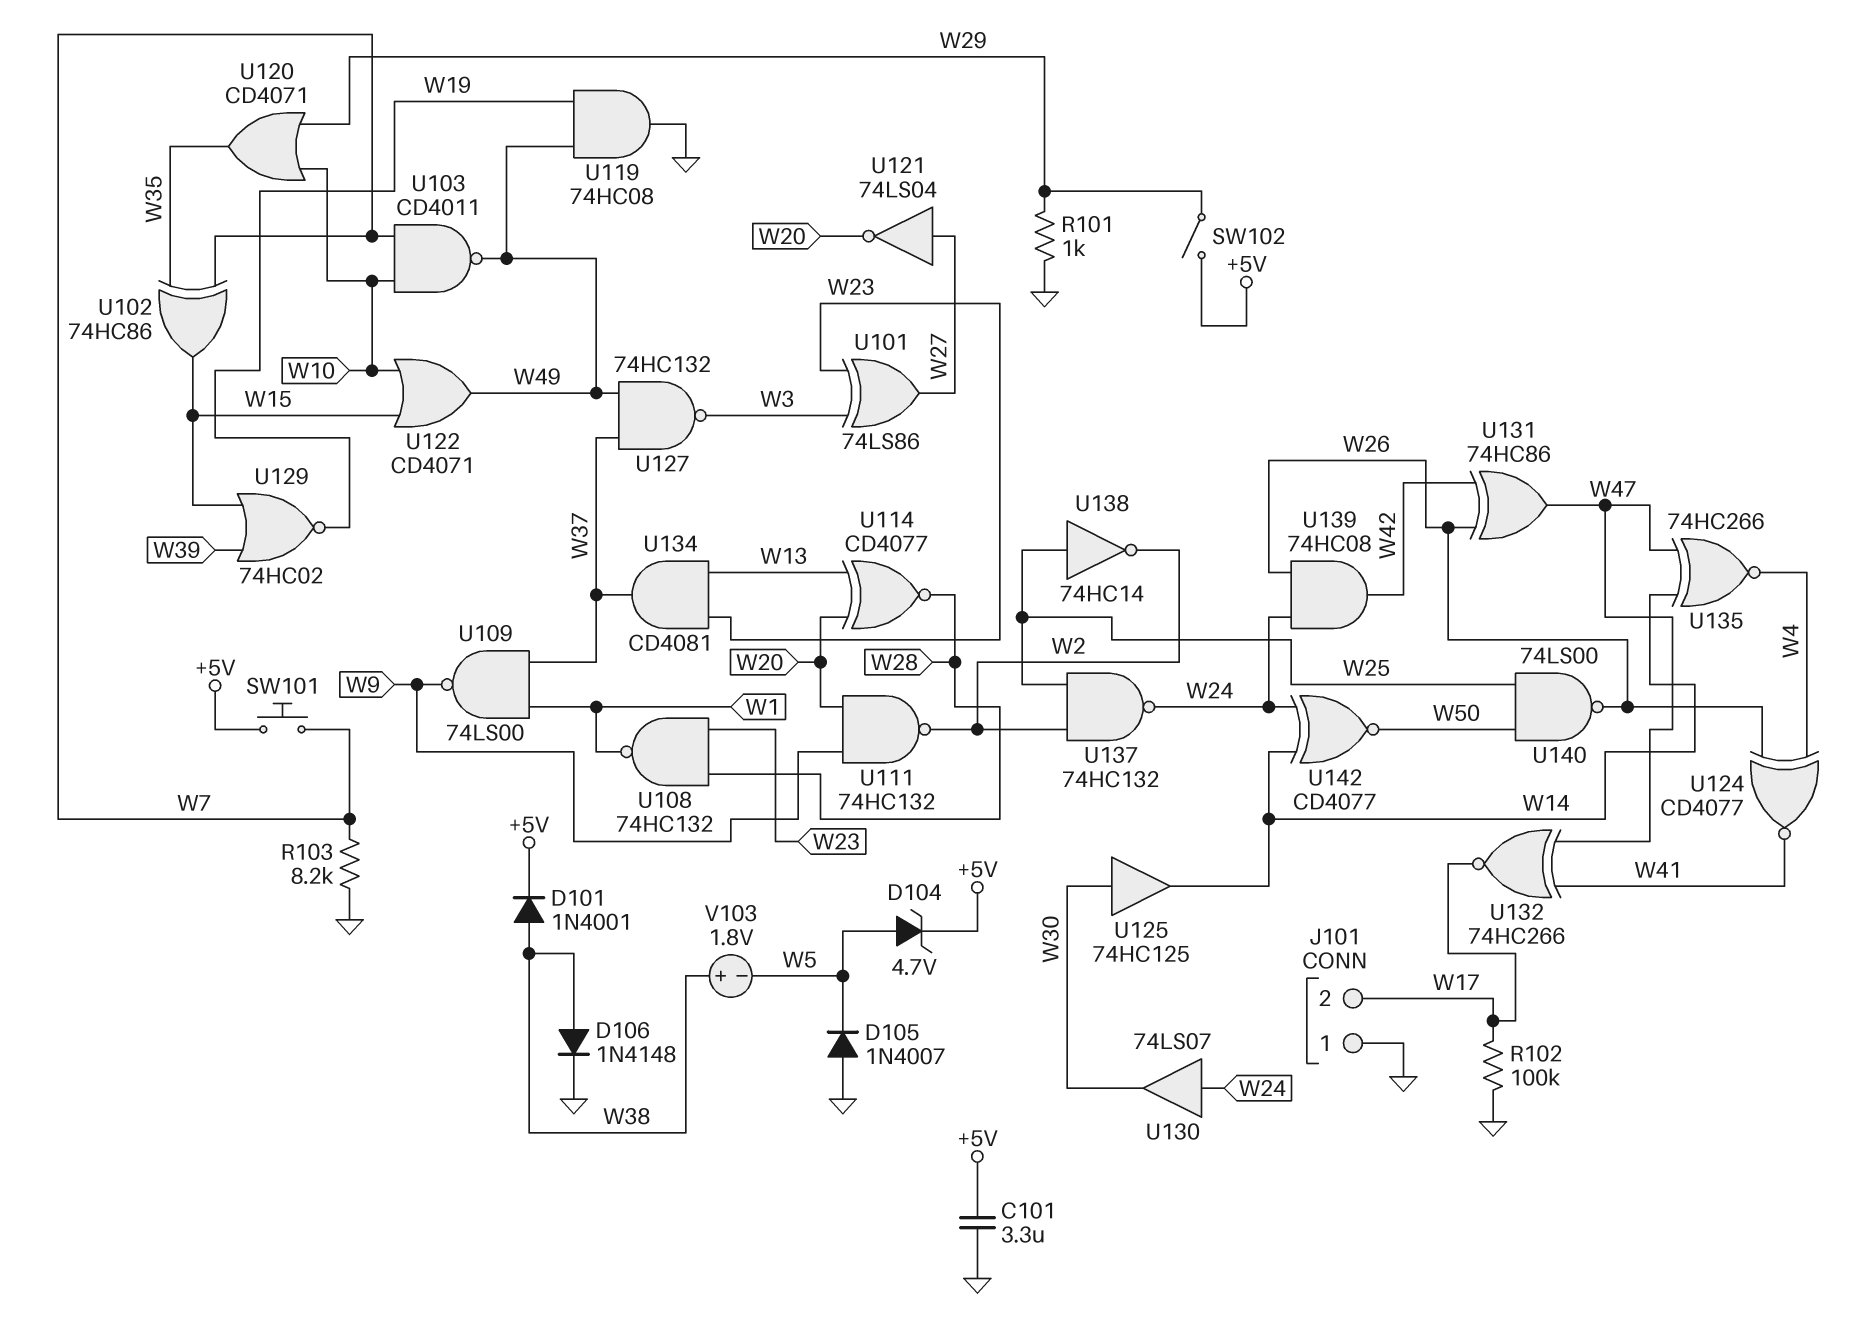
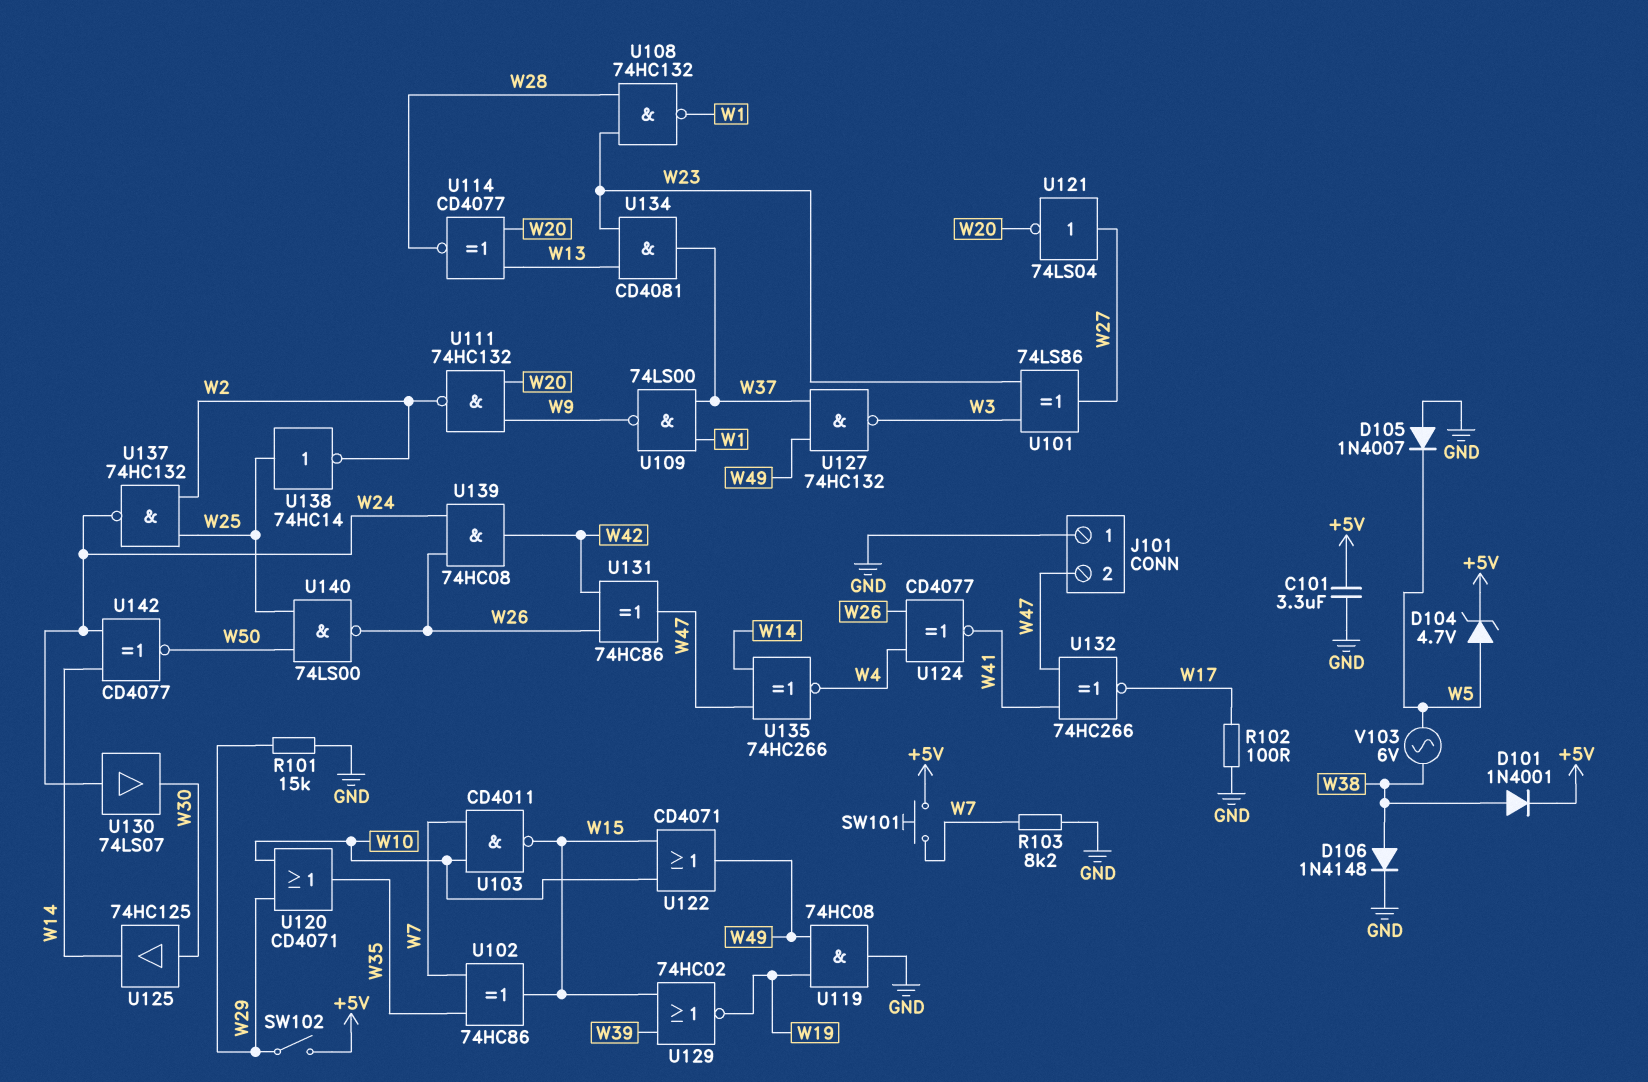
J101 pin 2: W17 -> W47
R101: 1k (GND, W29) -> 15k (GND, W29)
R102: 100k (GND, W17) -> 100 (GND, W17)
U103: NAND CD4011 (in W7, in W10, out W49) -> NAND CD4011 (in W7, in W10, out W15)
V103: 1.8V (plus W38, minus W5) -> AC 6V (W5, W38)

